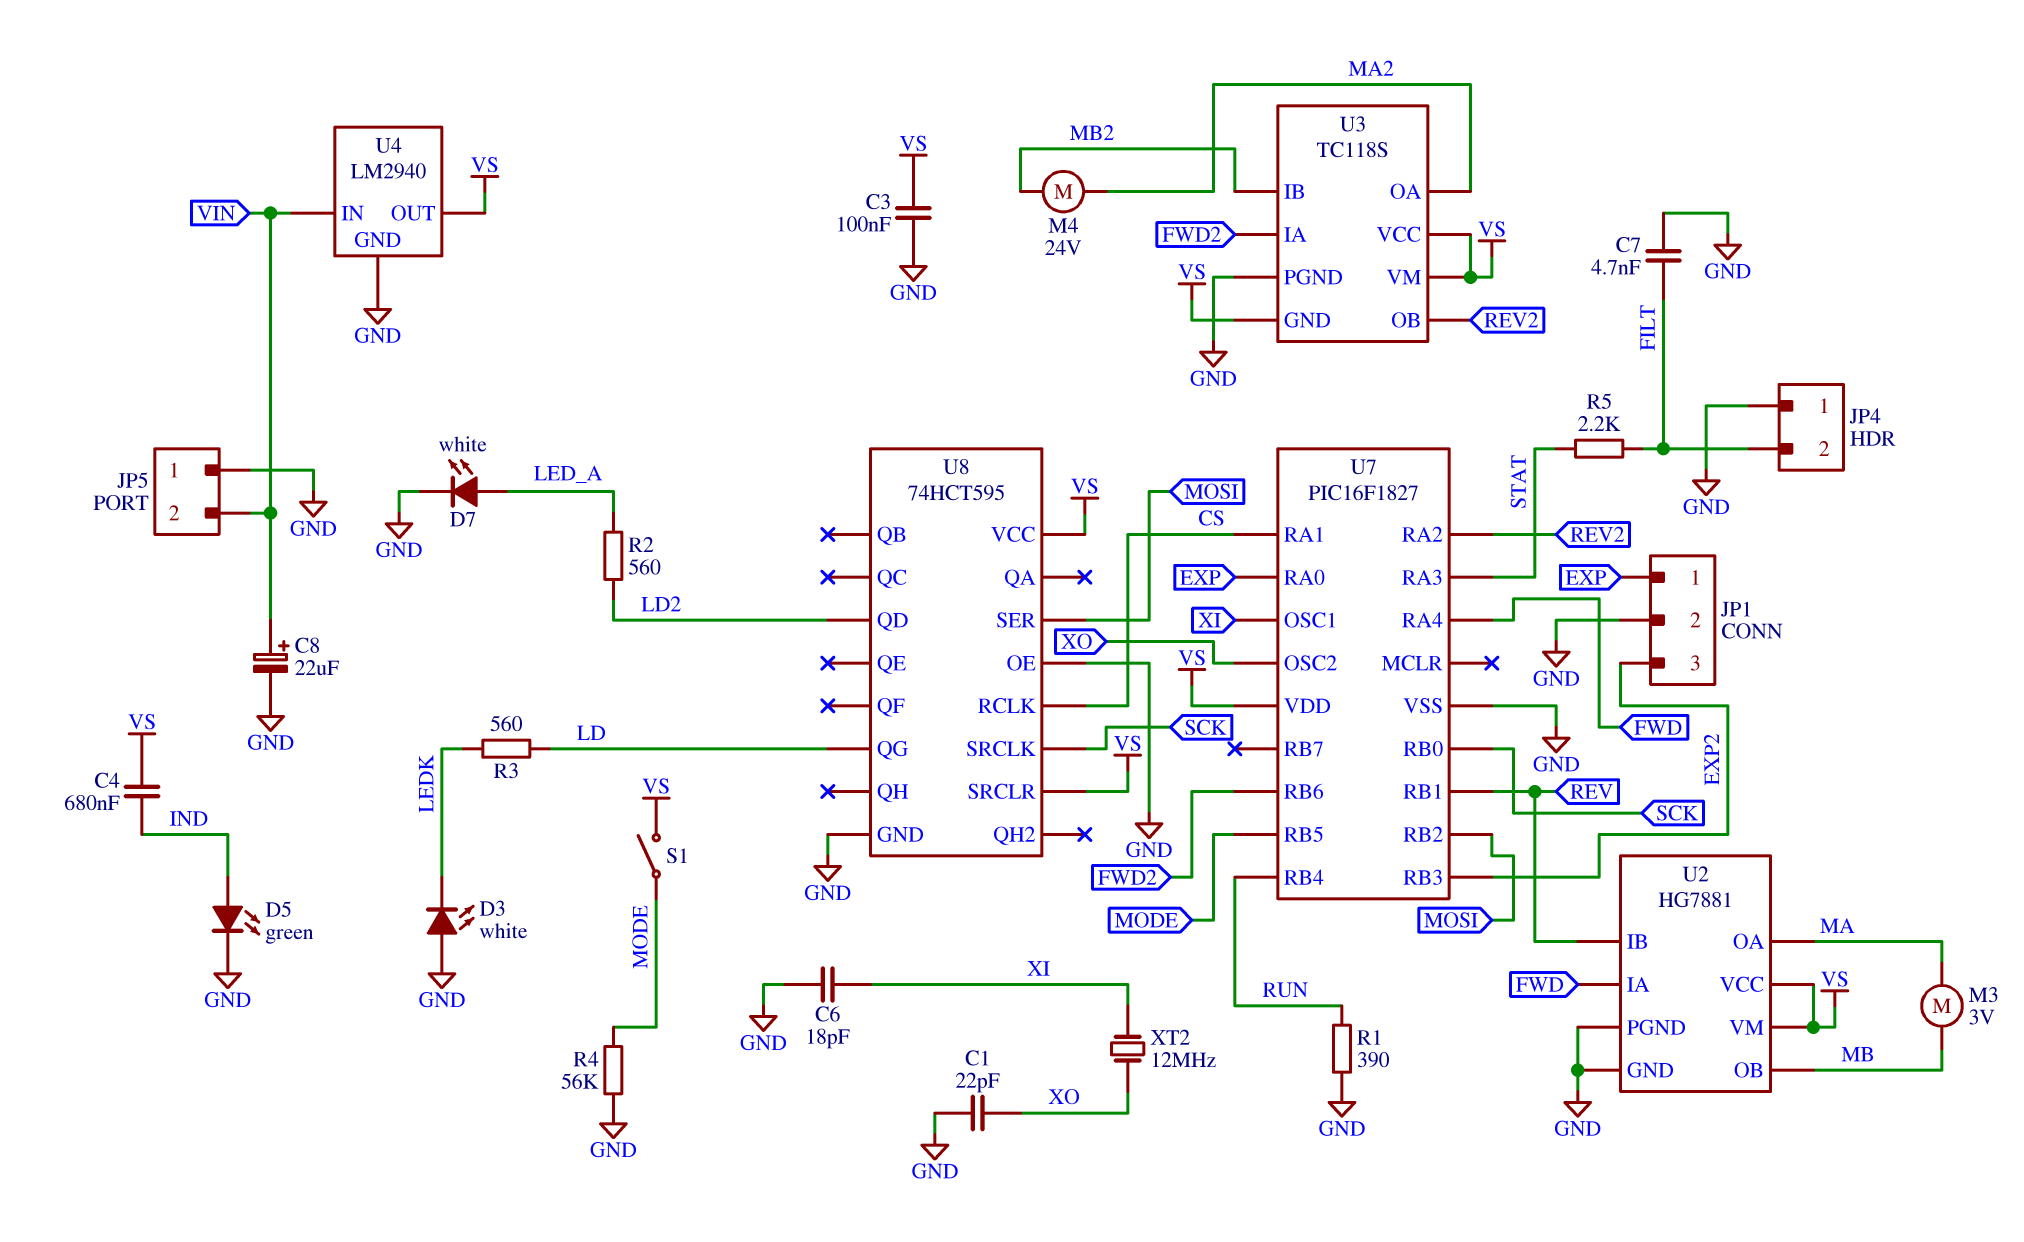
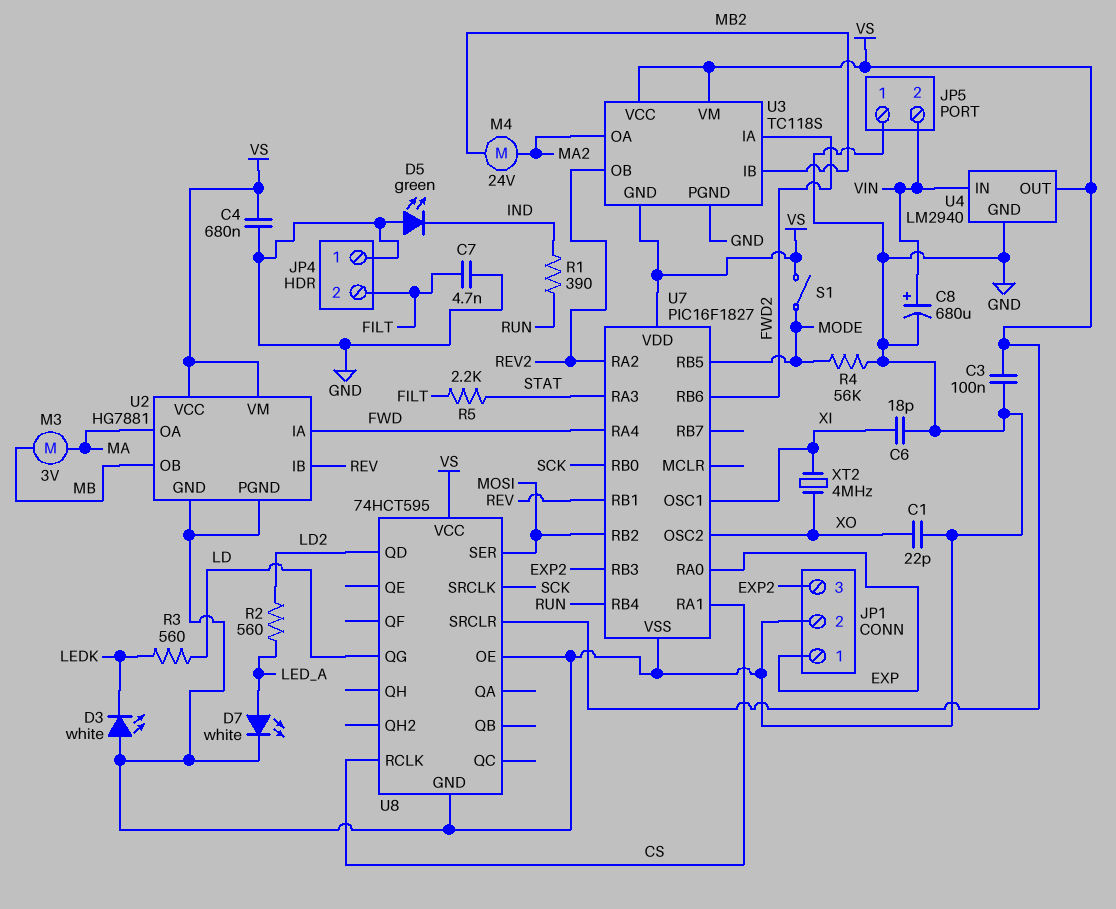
C4: 680nF (IND, VS) -> 680nF (GND, VS)
C8: 22uF (plus VIN, minus GND) -> 680uF (plus VIN, minus GND)
D5: LED green (A IND, K GND) -> LED green (A GND, K IND)
R1: 390 (GND, RUN) -> 390 (IND, RUN)
XT2: 12MHz (XI, XO) -> 4MHz (XI, XO)

